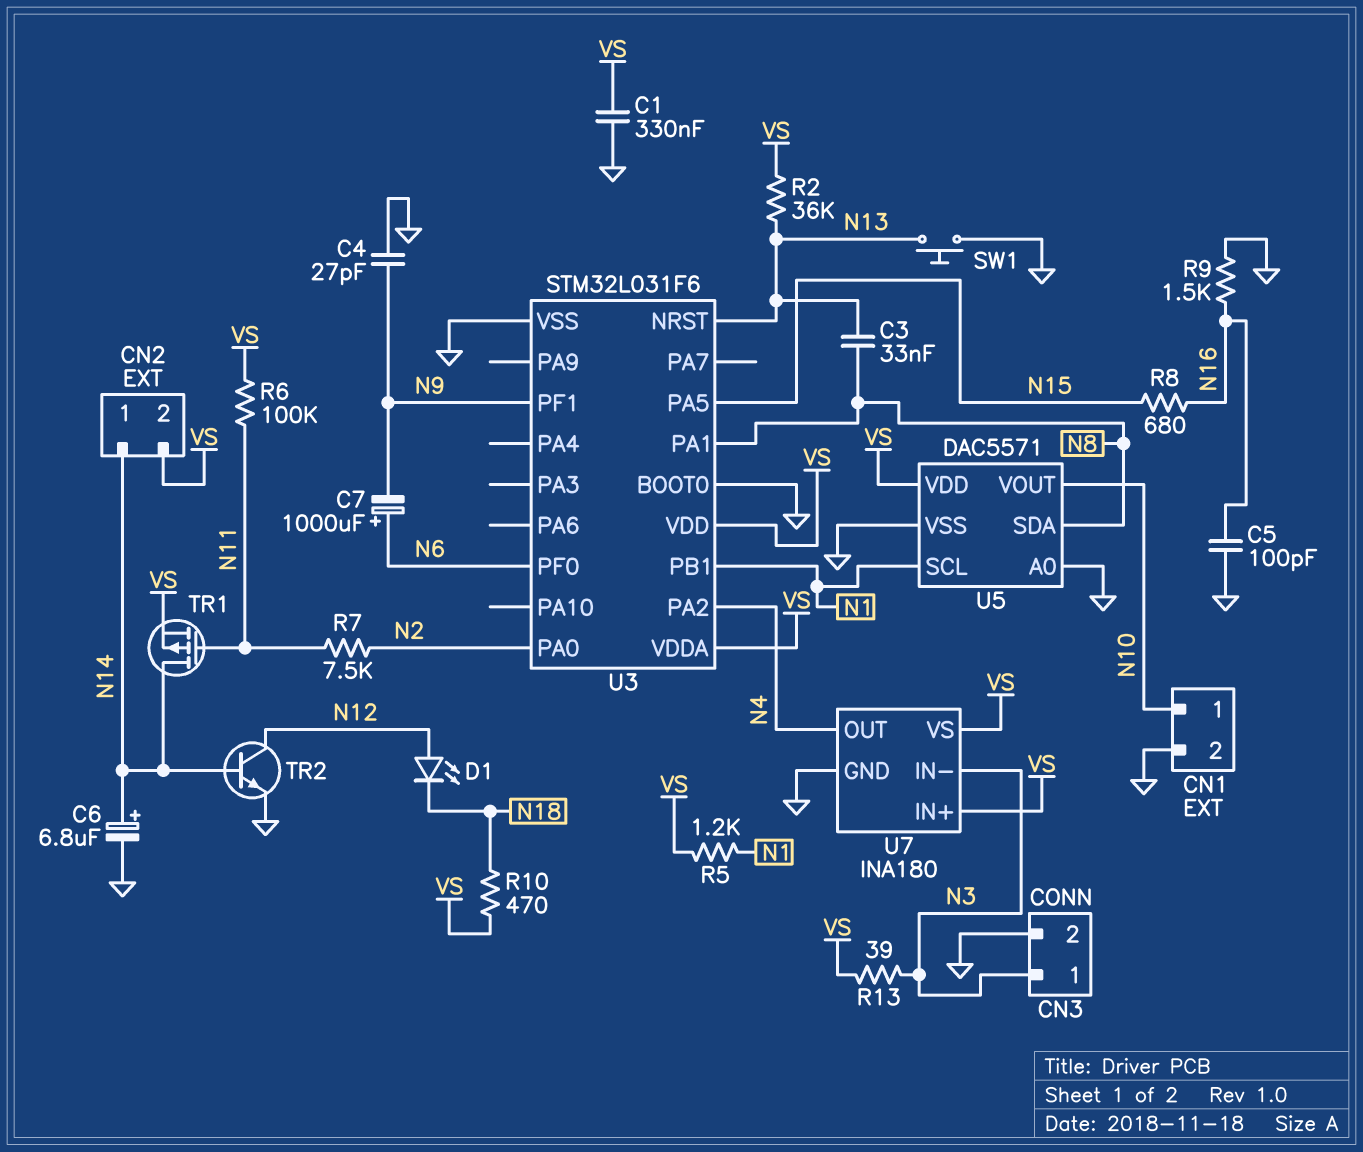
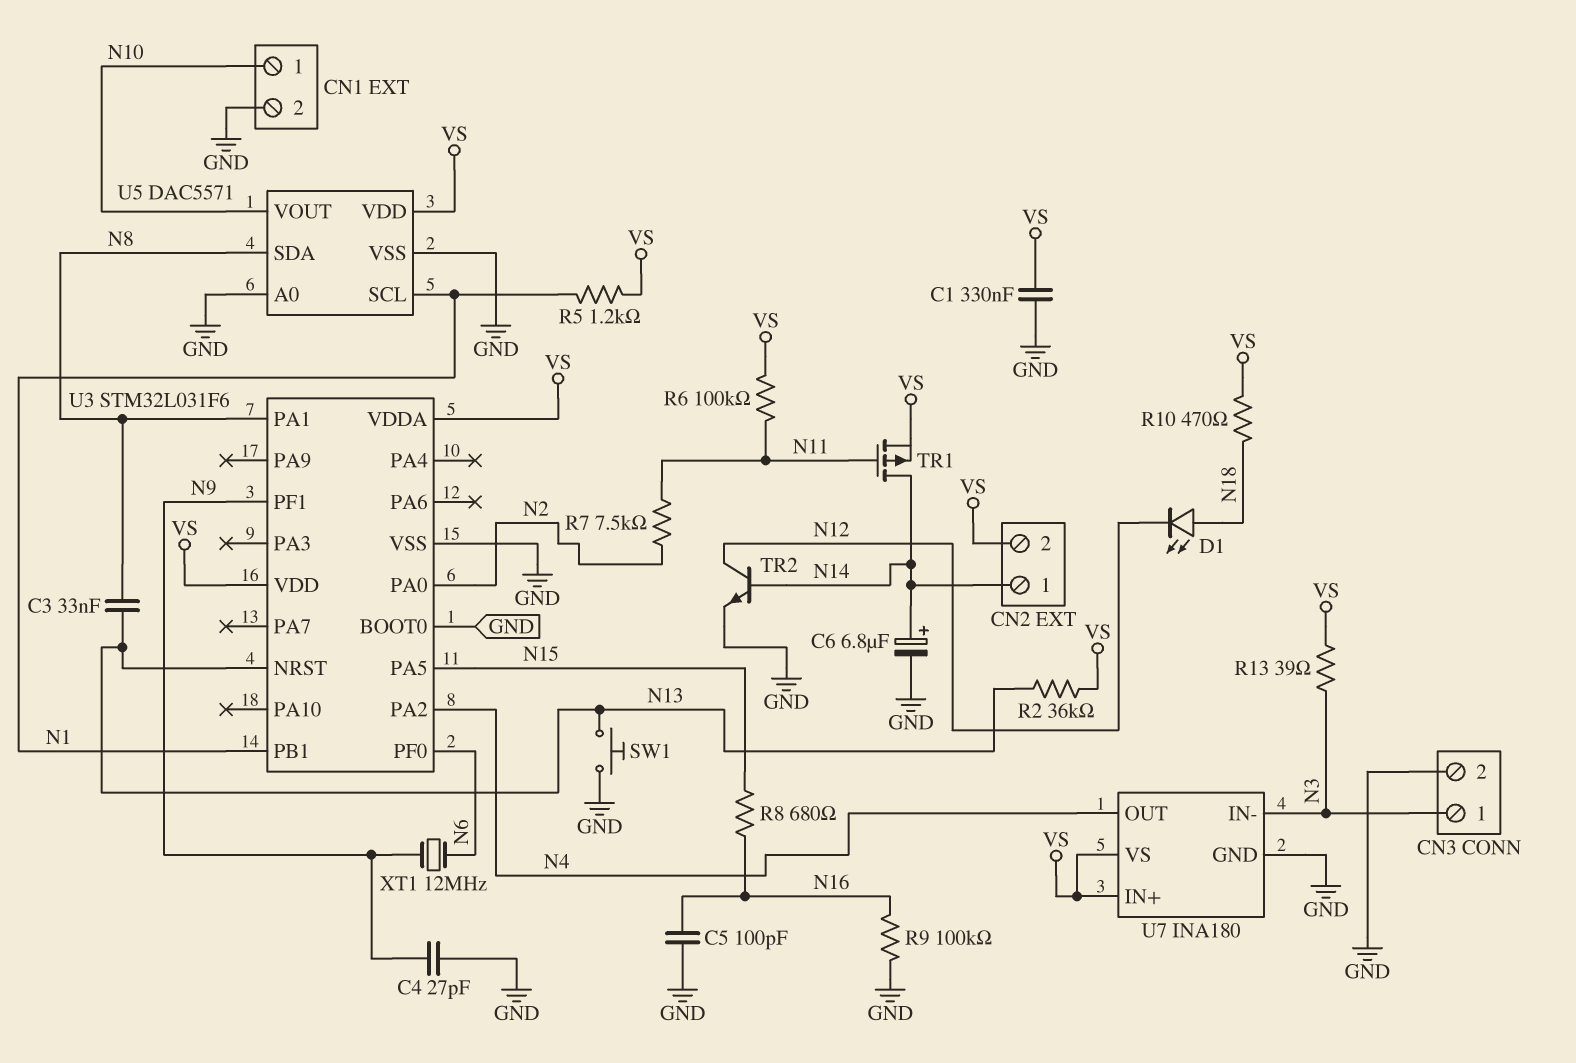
C7: 1000uF (plus N6, minus N9) -> none
D1: LED (A N12, K N18) -> LED (A N18, K N12)
R9: 1.5k (GND, N16) -> 100k (GND, N16)
XT1: none -> 12MHz (N6, N9)

